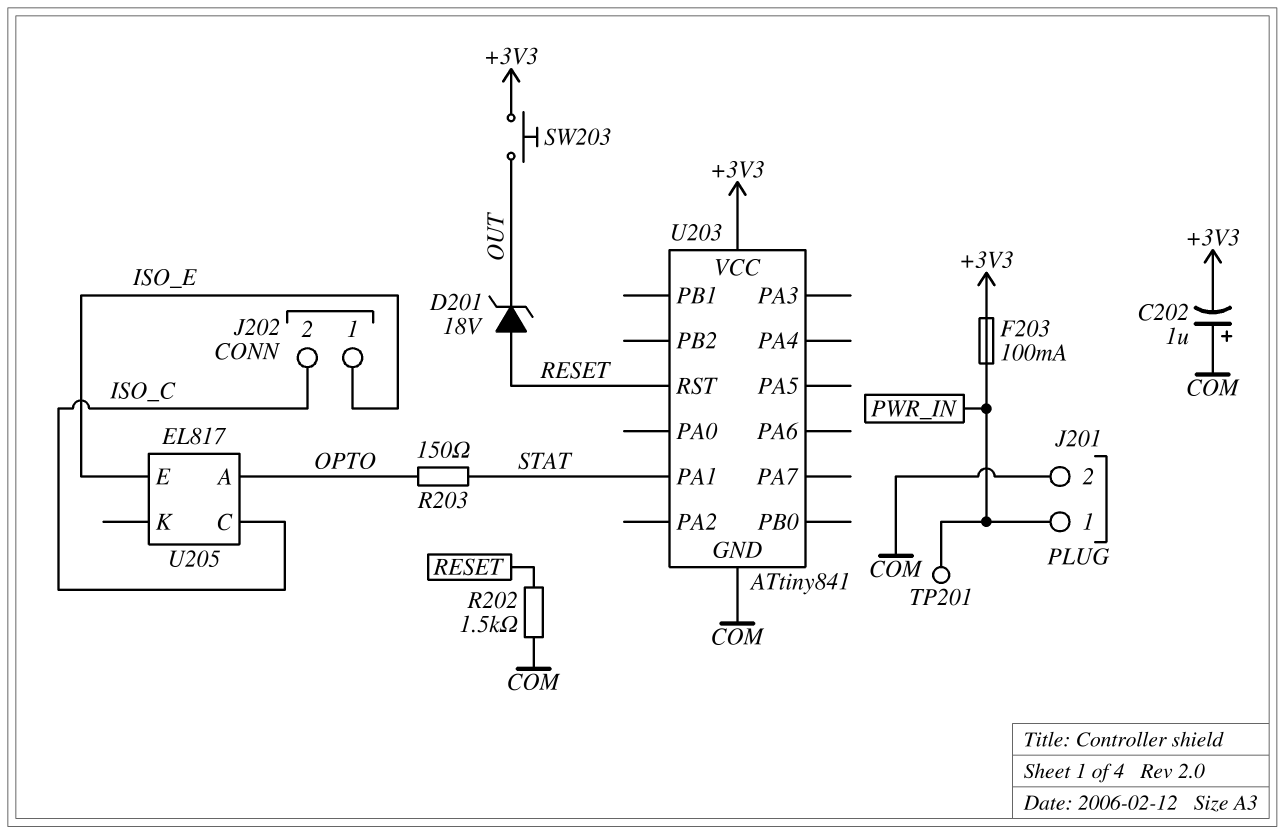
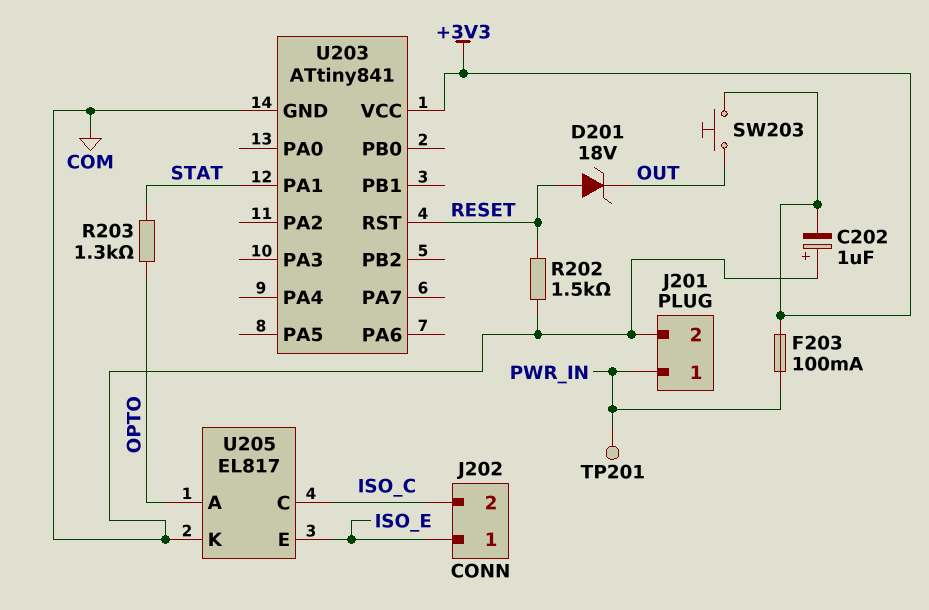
R203: 150 (OPTO, STAT) -> 1.3k (OPTO, STAT)
U205 pin K: none -> COM

